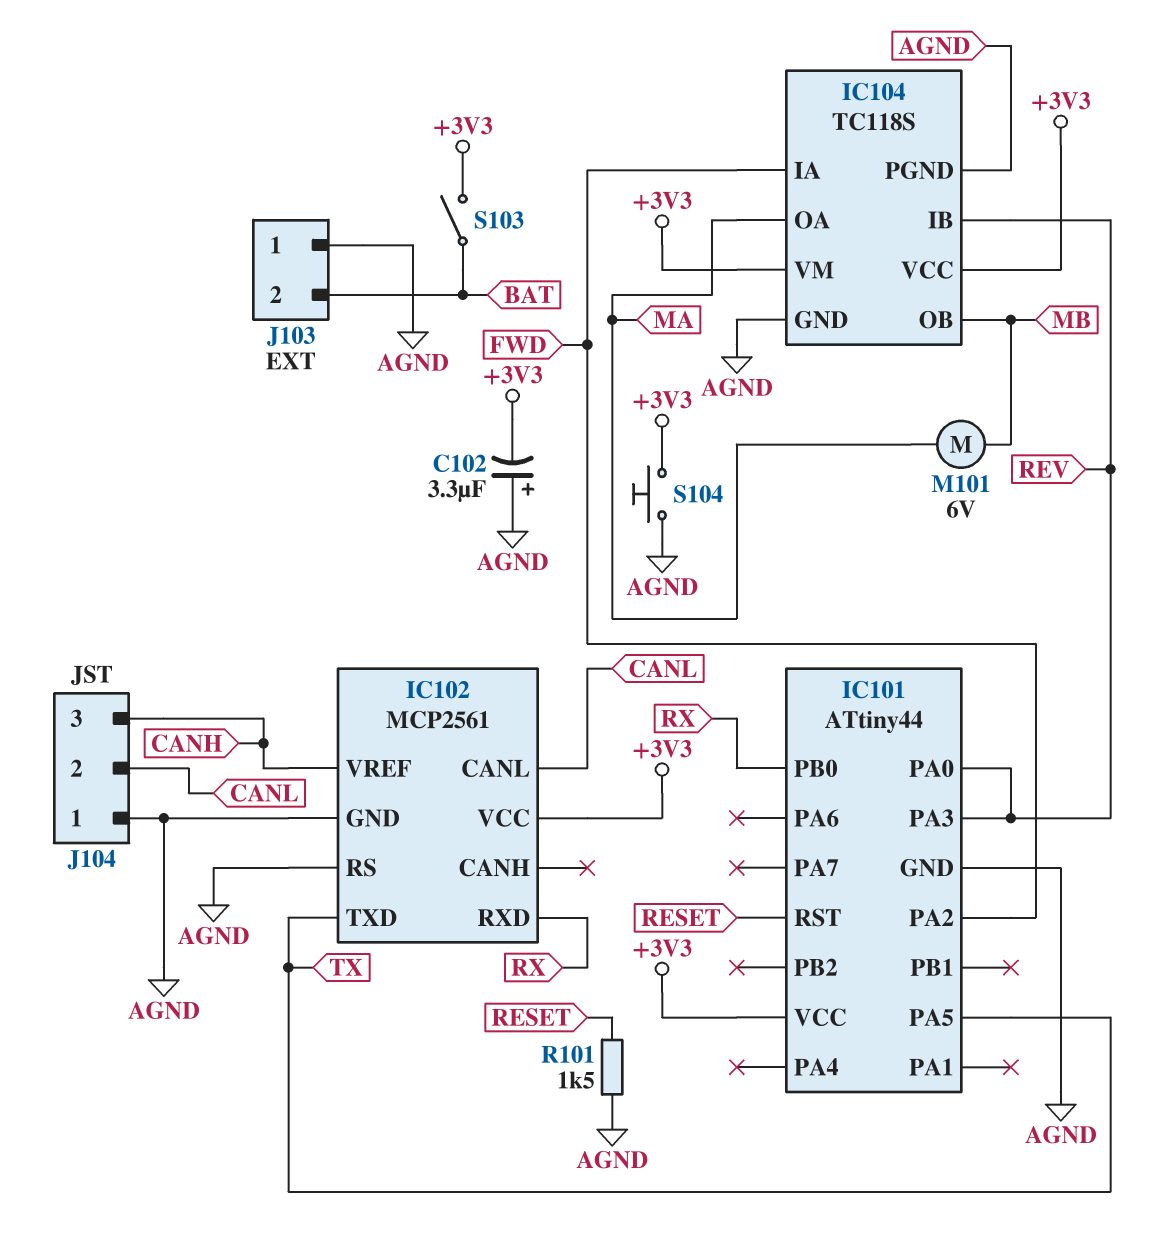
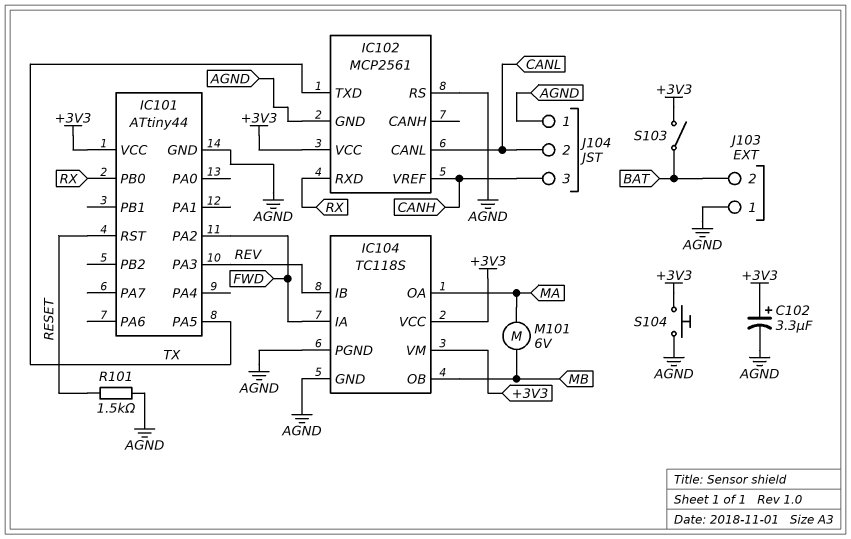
C102: 3.3uF (plus AGND, minus +3V3) -> 3.3uF (plus +3V3, minus AGND)
IC101 pin PA0: REV -> none

